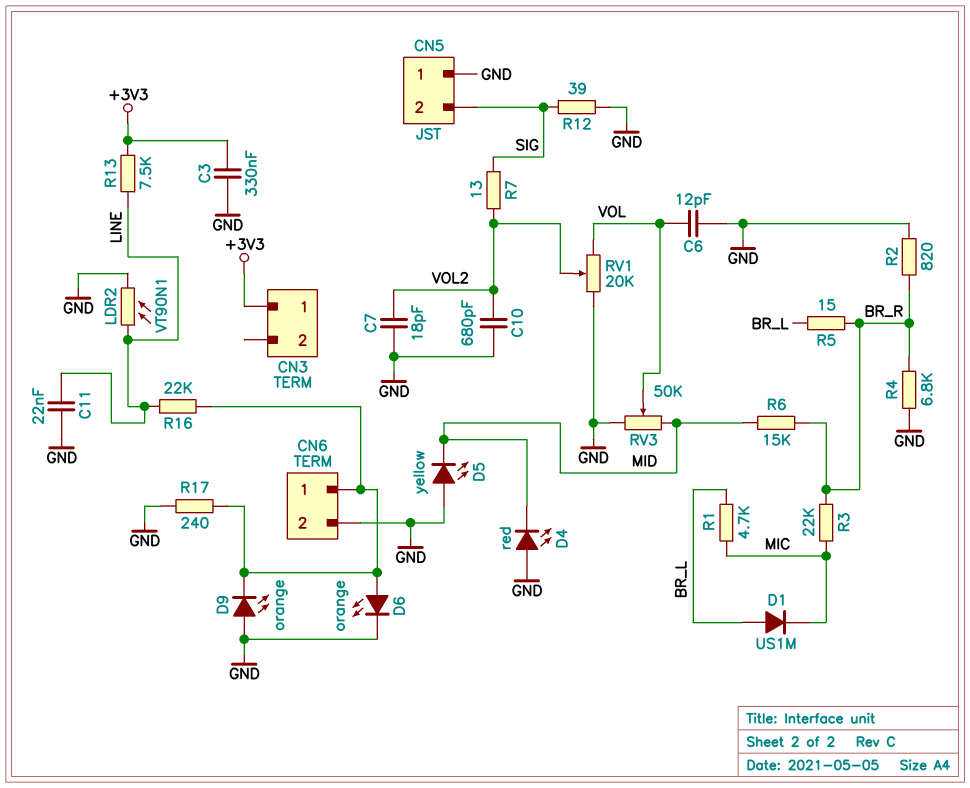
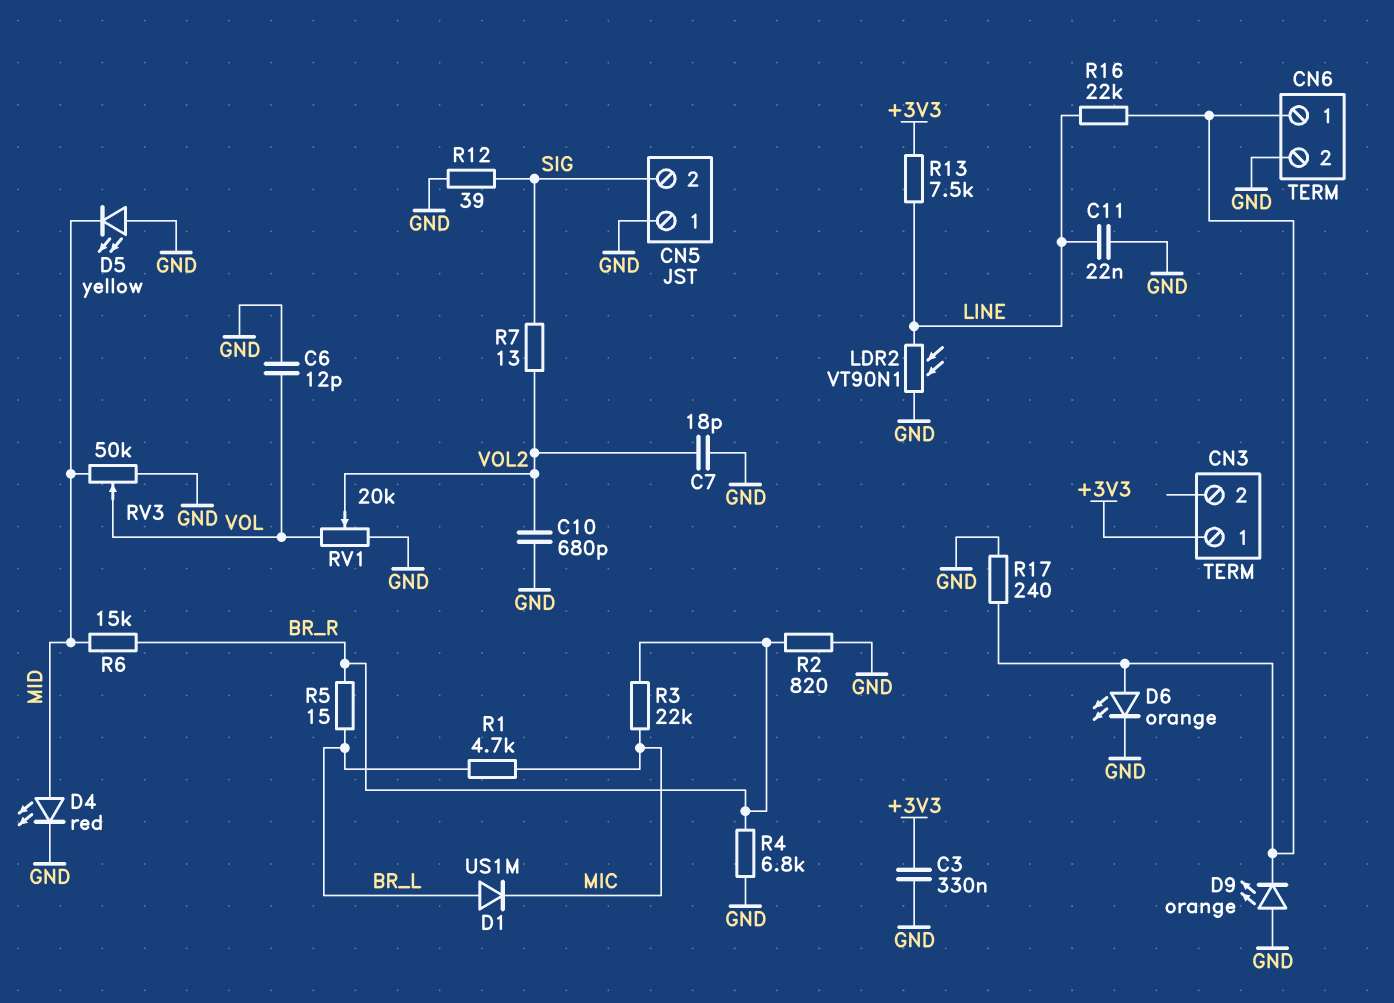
D4: LED red (A GND, K MID) -> LED red (A MID, K GND)

